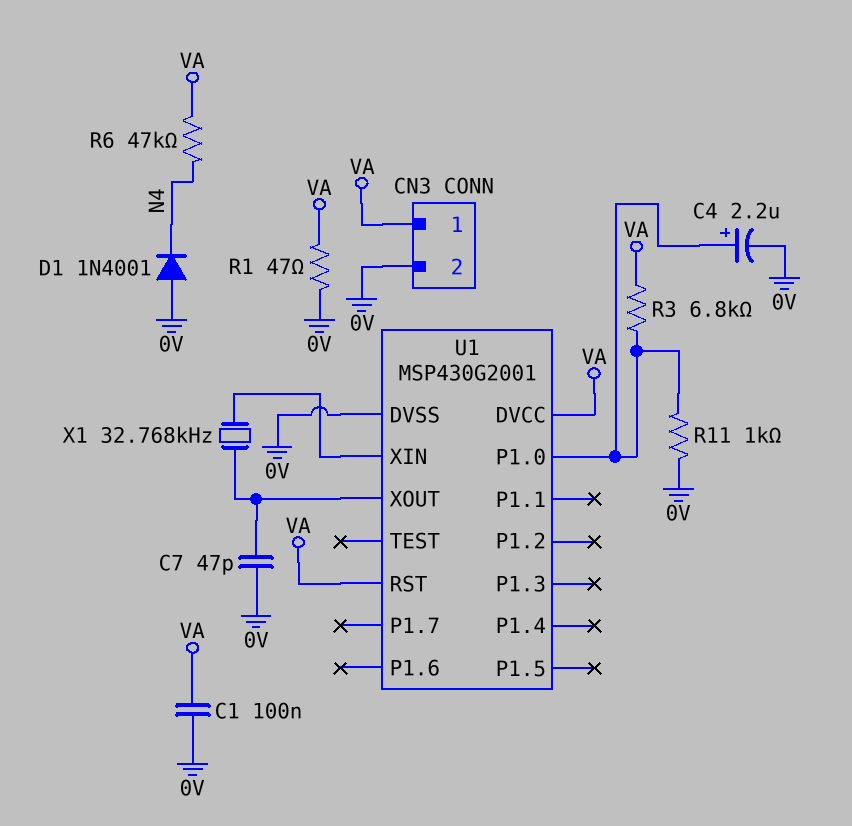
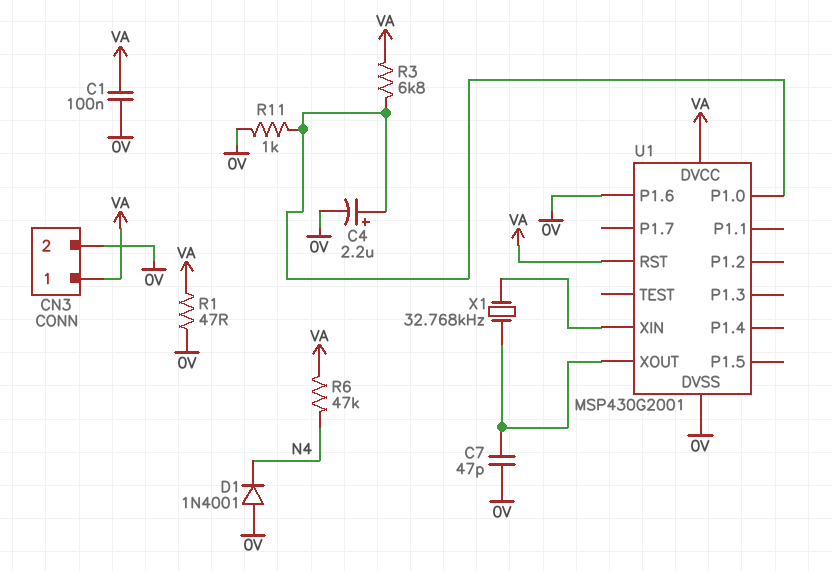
U1 pin P1.6: none -> 0V

